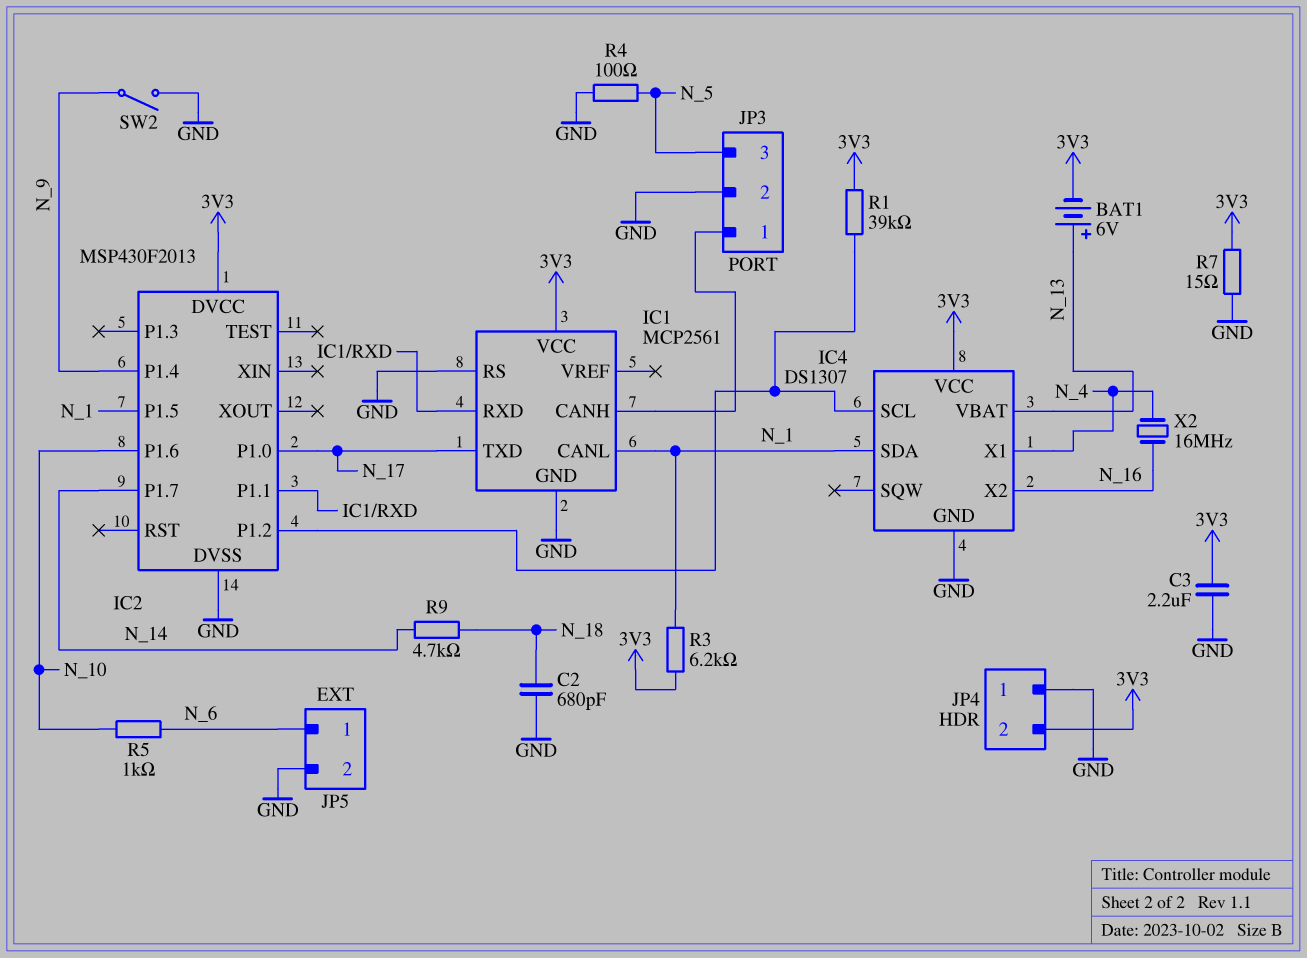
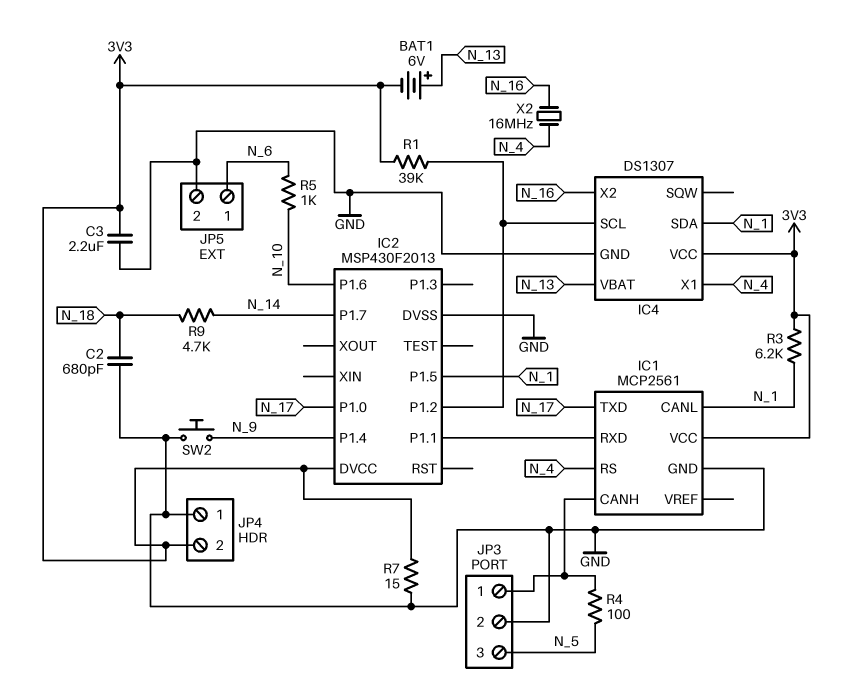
IC1 pin RS: GND -> N_4
R4: 100 (GND, N_5) -> 100 (IC1/CANH, N_5)
SW2: switch (GND, N_9) -> button (GND, N_9)

